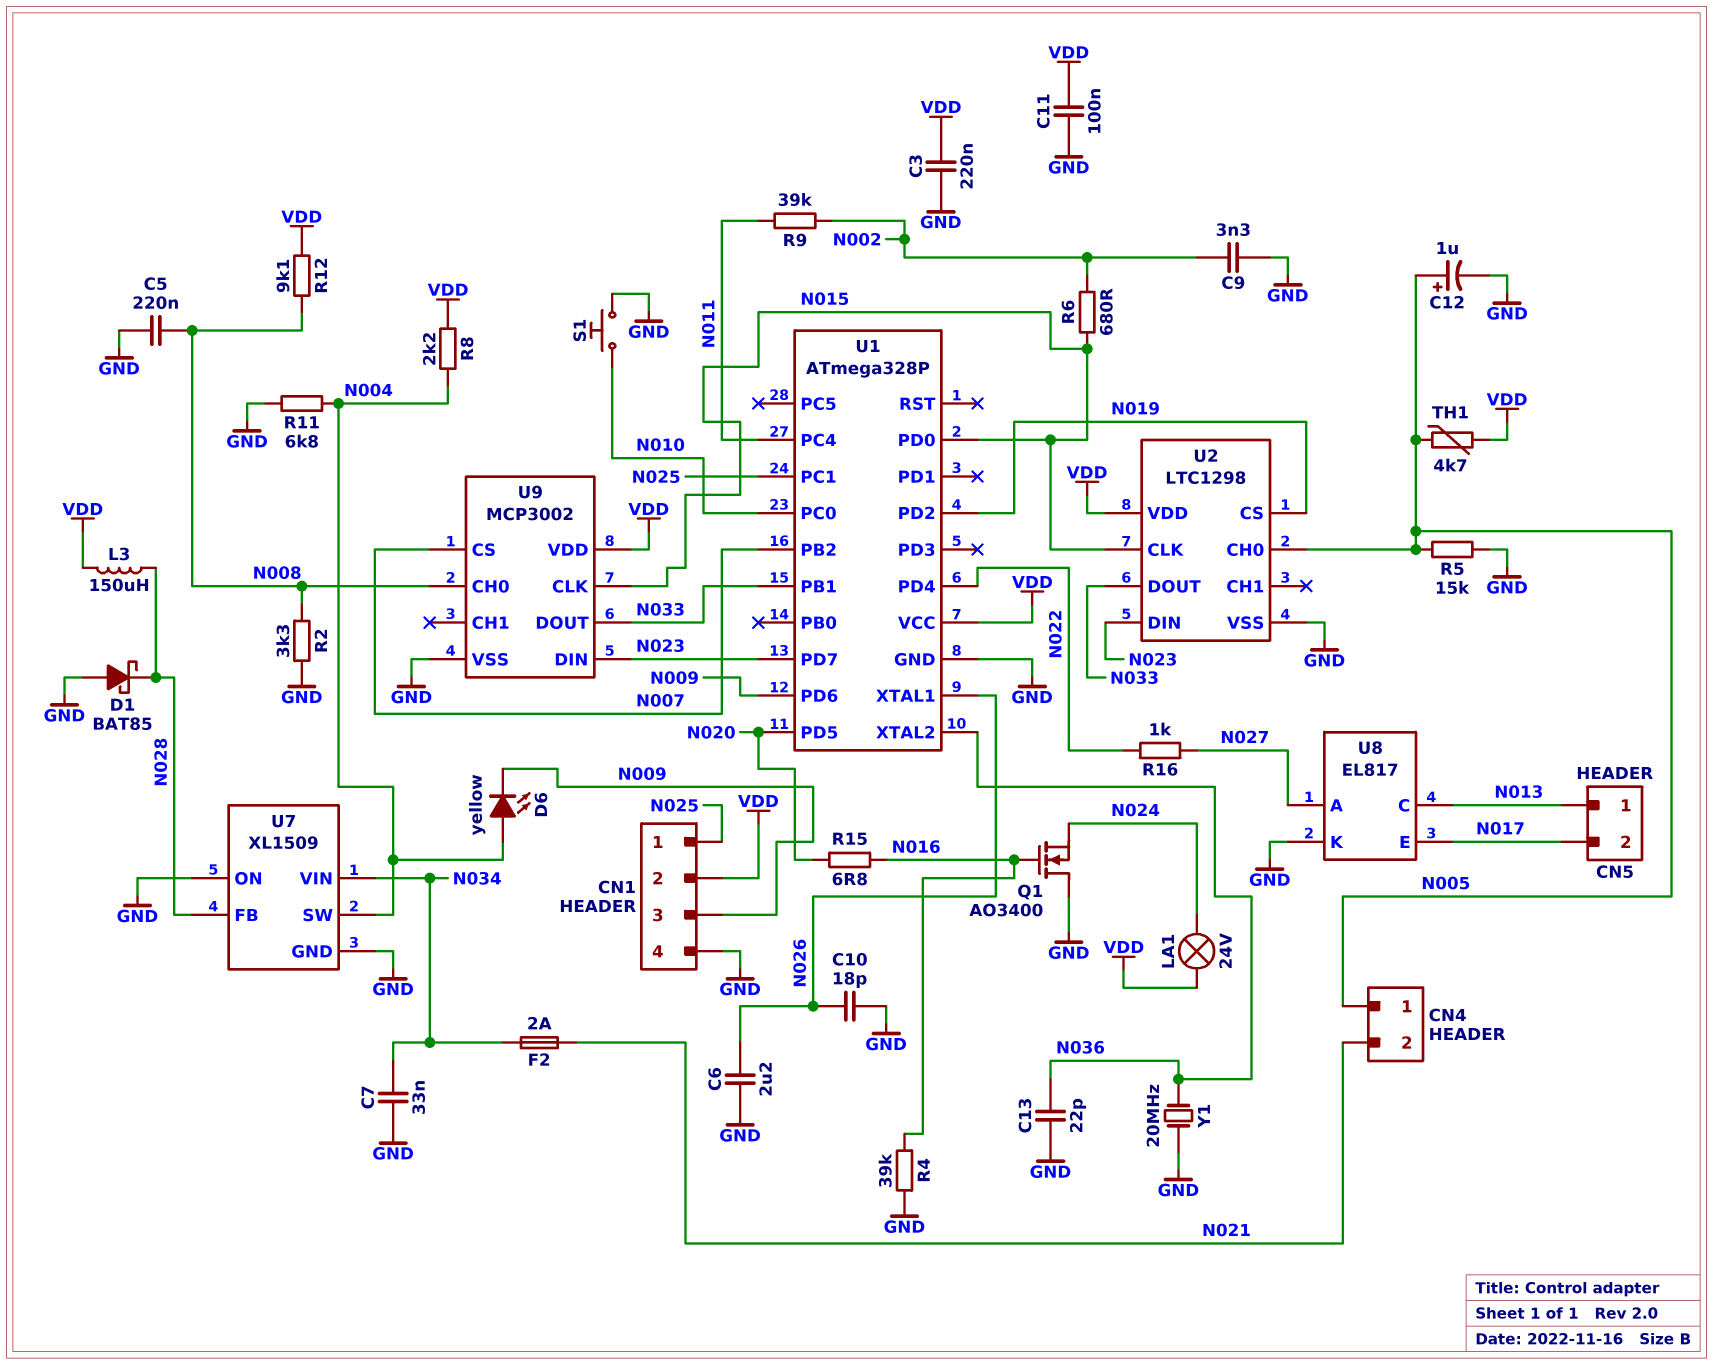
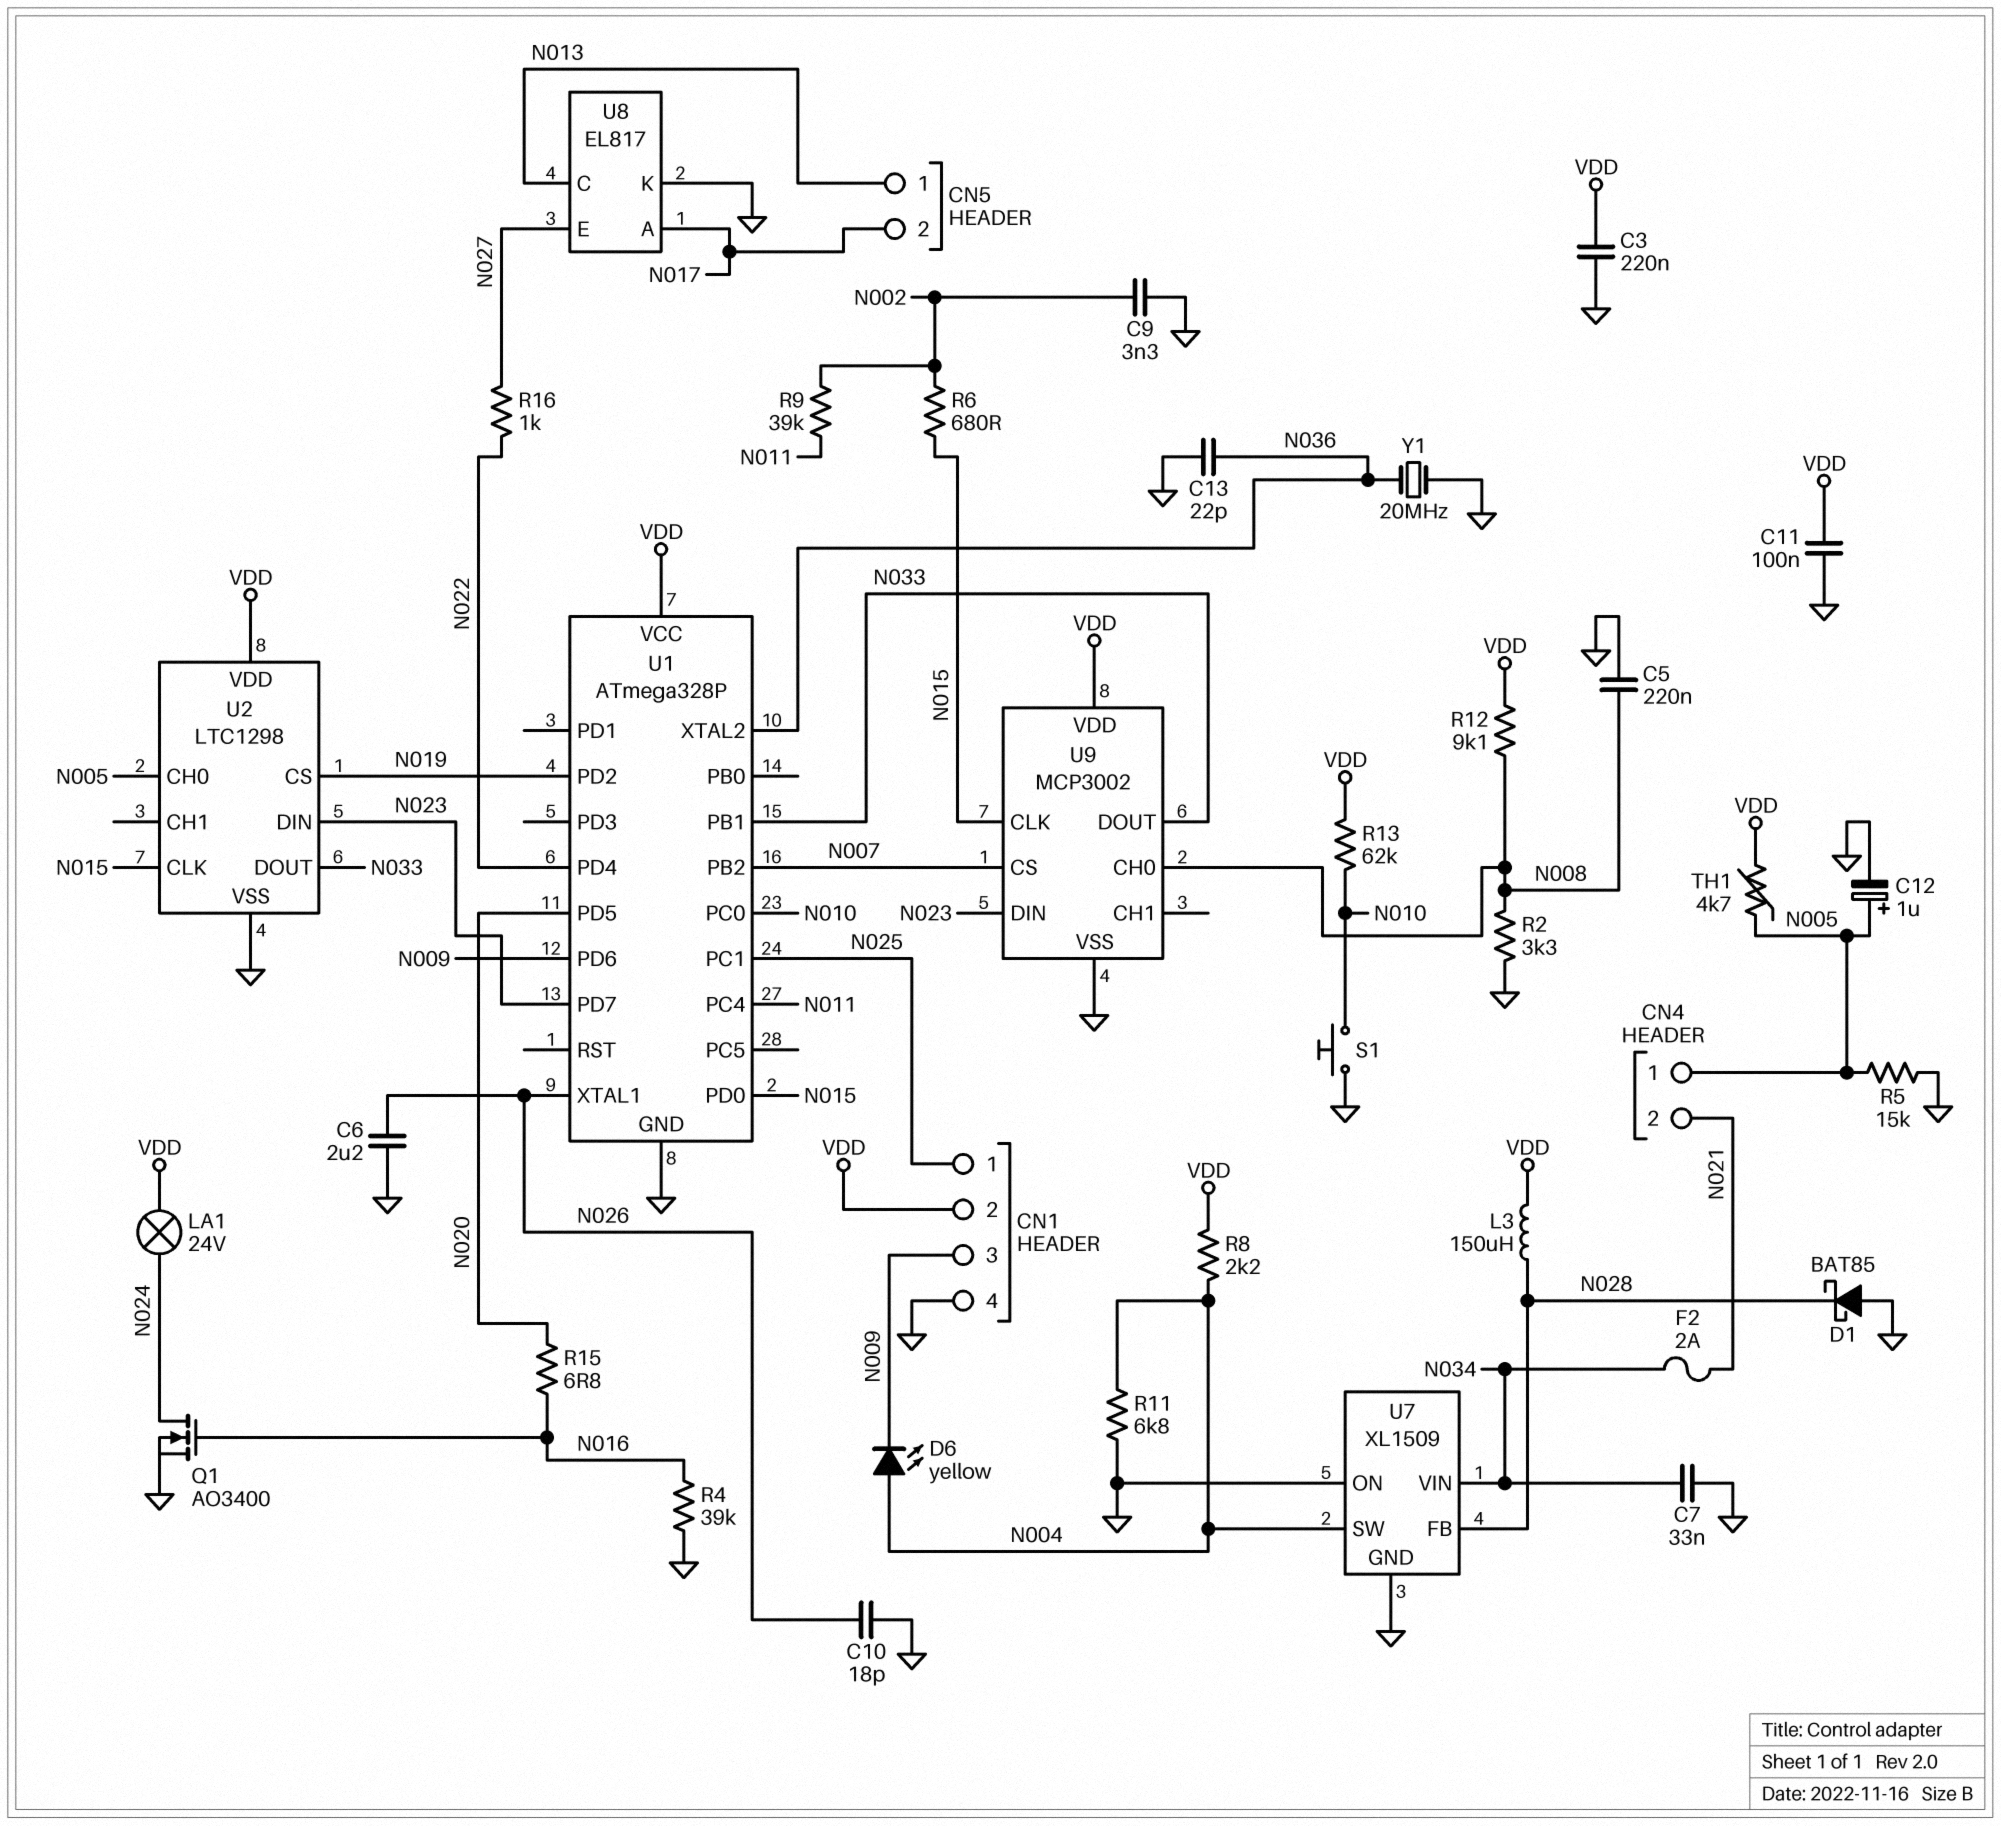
Q1: NMOS AO3400 (G N016, D GND, S N024) -> NMOS AO3400 (G N016, D N024, S GND)
R13: none -> 62k (N010, VDD)
U8 pin A: N027 -> N017
U8 pin E: N017 -> N027

